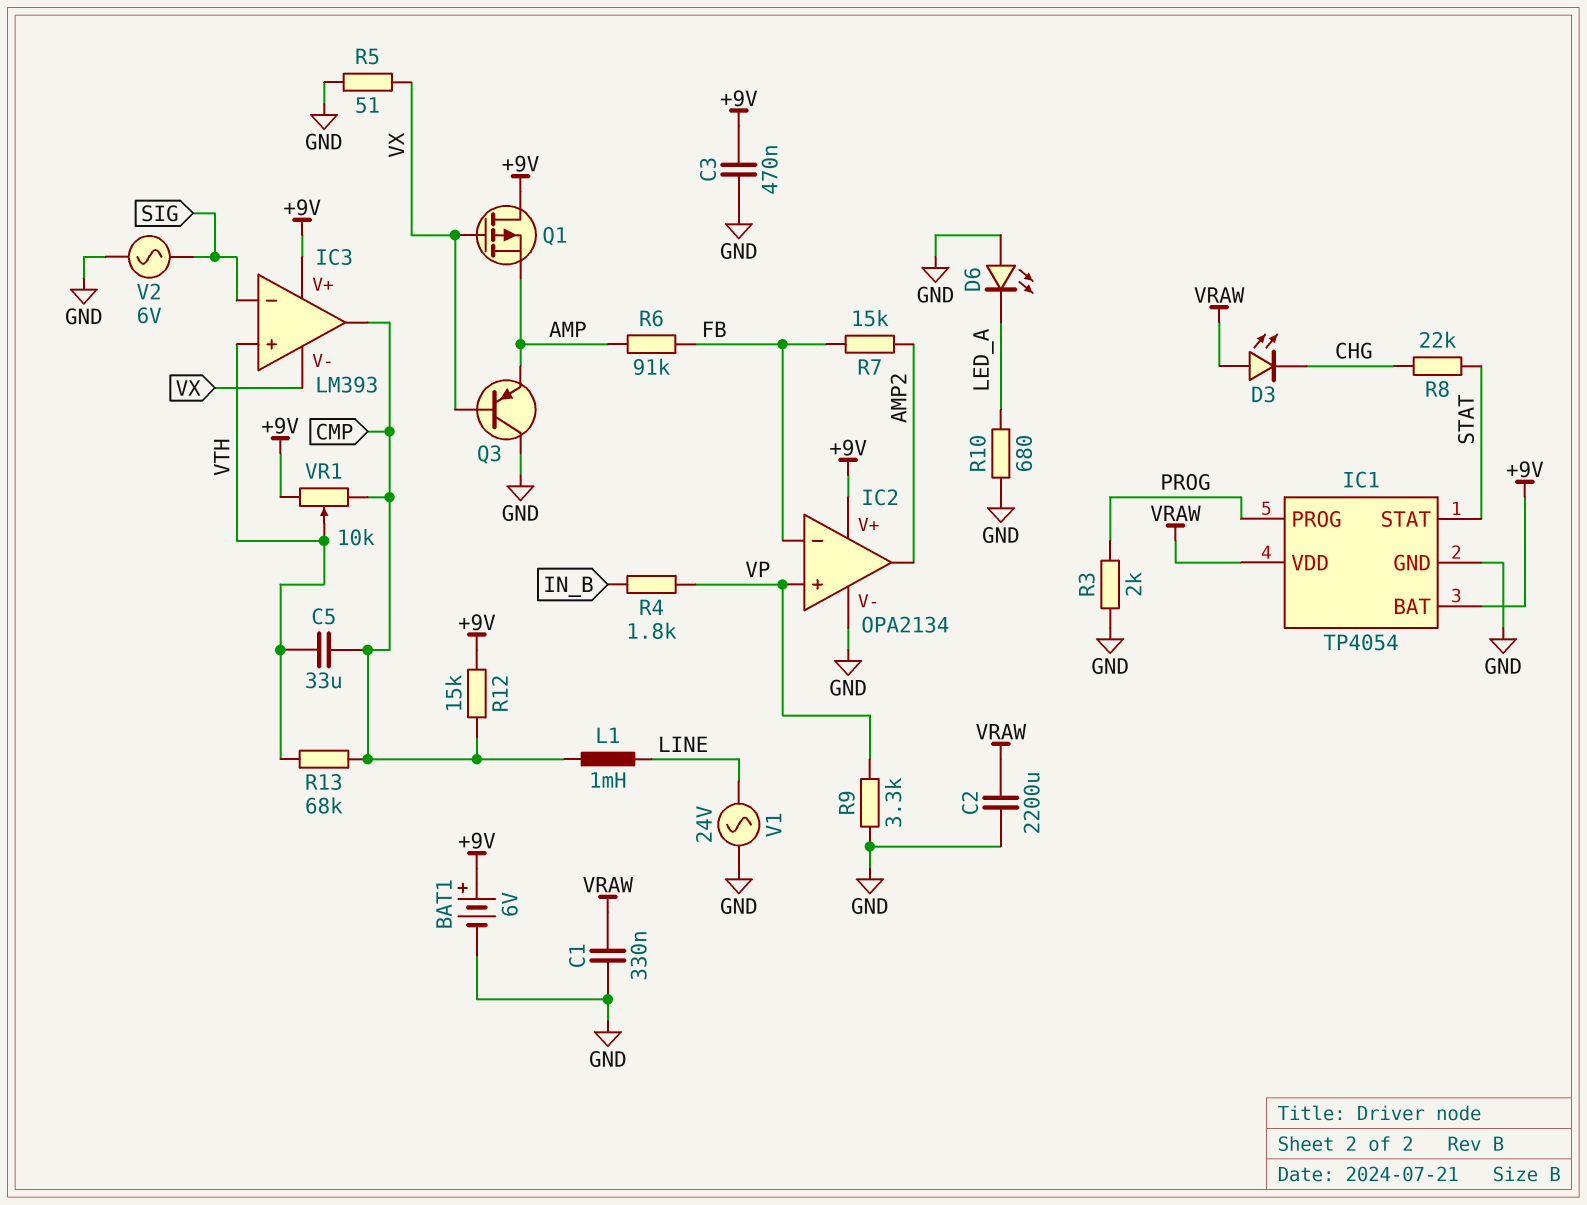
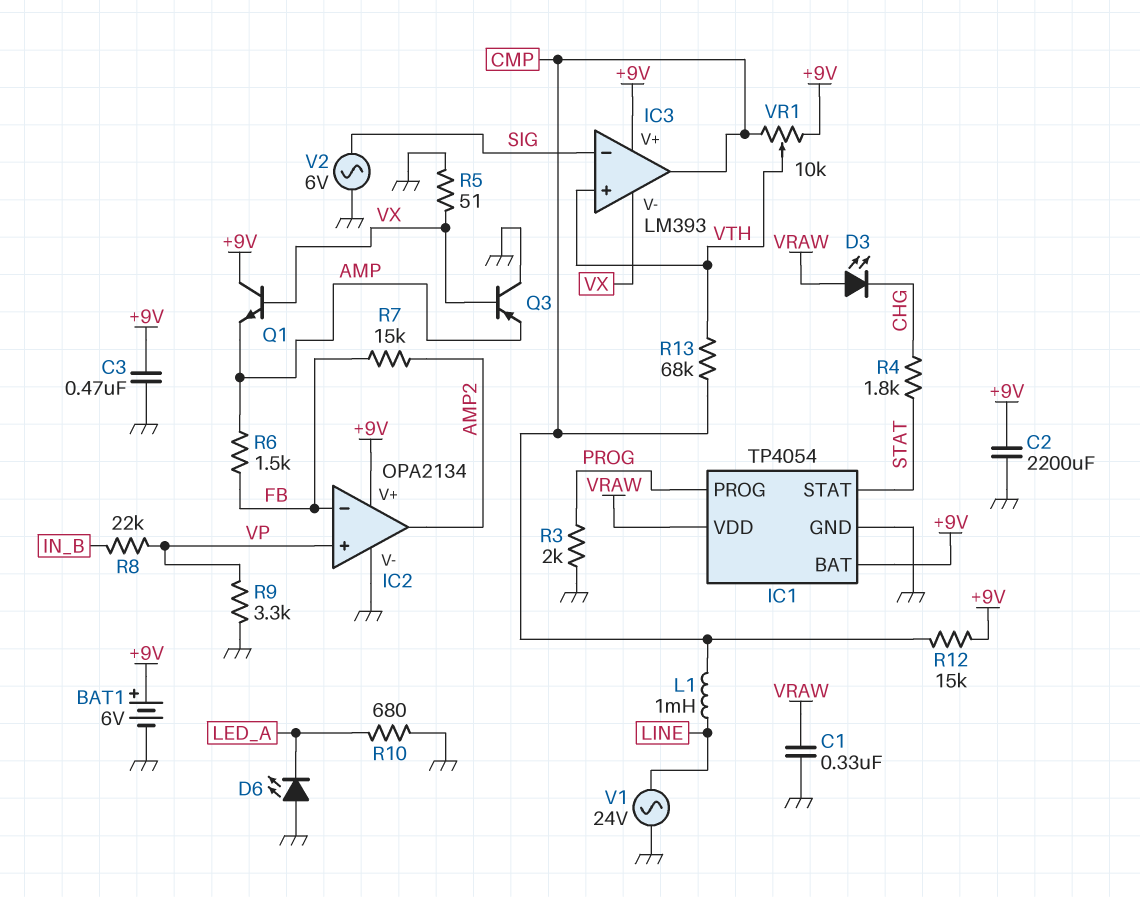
C2: 2200uF (GND, VRAW) -> 2200uF (+9V, GND)
C5: 33uF (CMP, VTH) -> none
Q1: PMOS (G VX, D +9V, S AMP) -> NPN (B VX, C +9V, E AMP)
R4: 1.8k (IN_B, VP) -> 1.8k (CHG, STAT)
R6: 91k (AMP, FB) -> 1.5k (AMP, FB)
R8: 22k (CHG, STAT) -> 22k (IN_B, VP)

